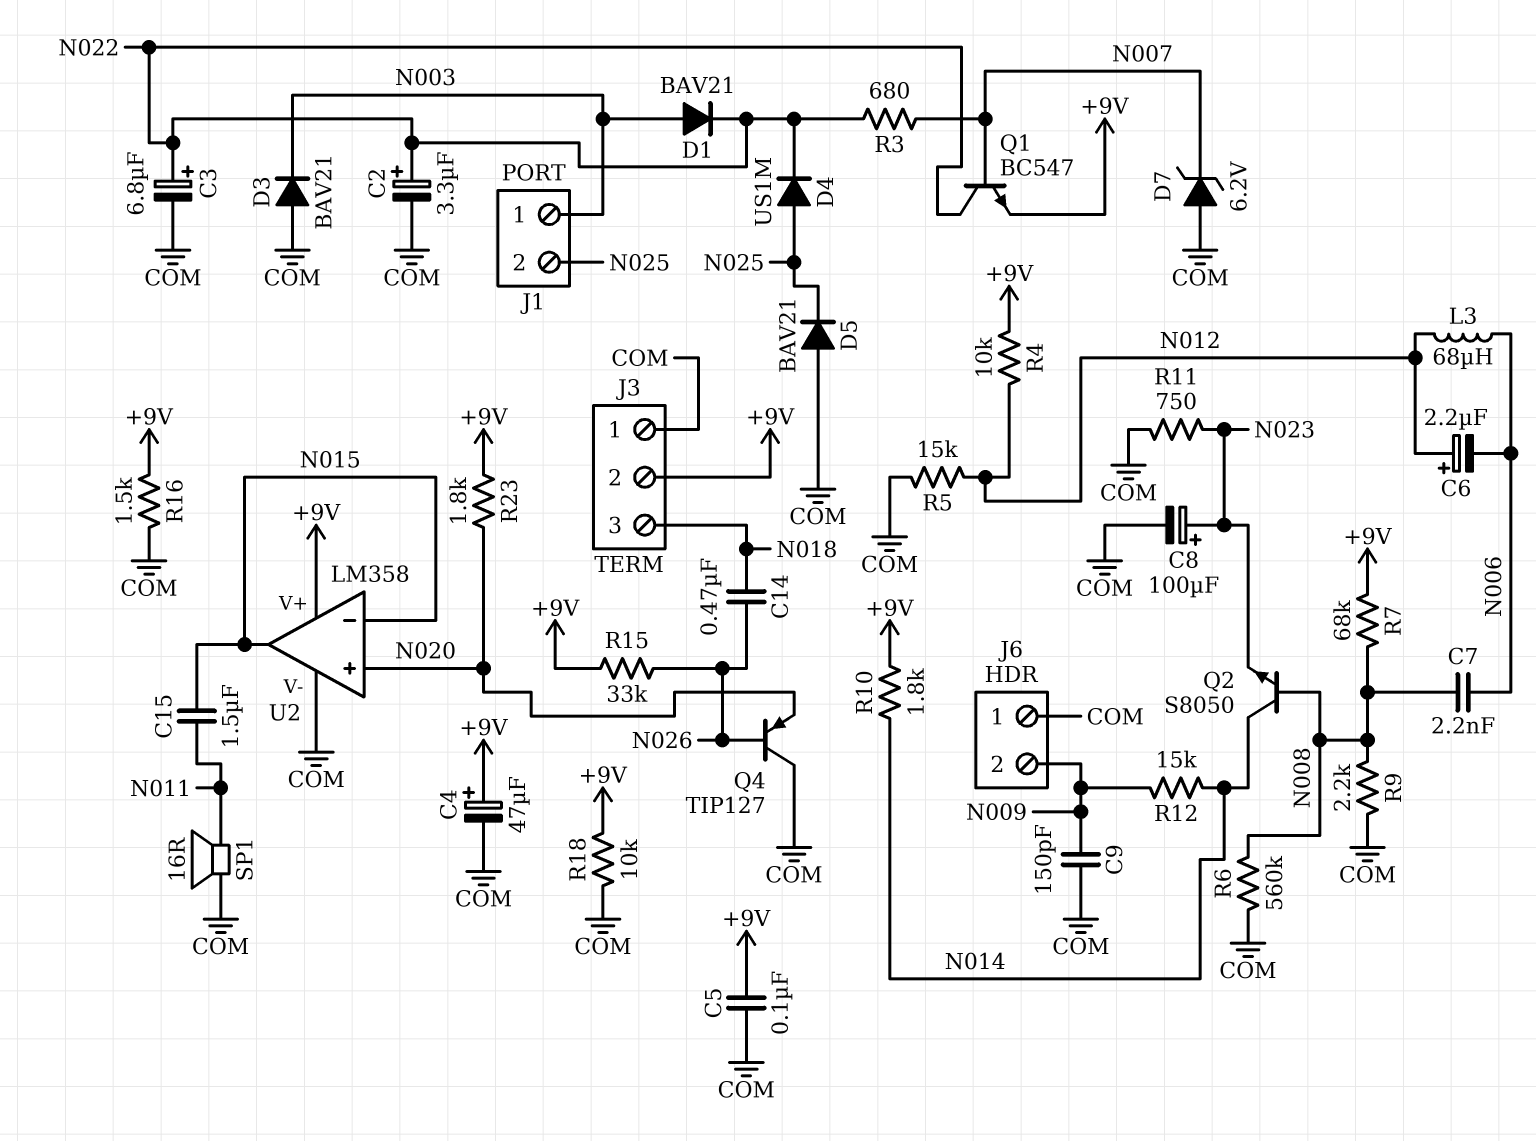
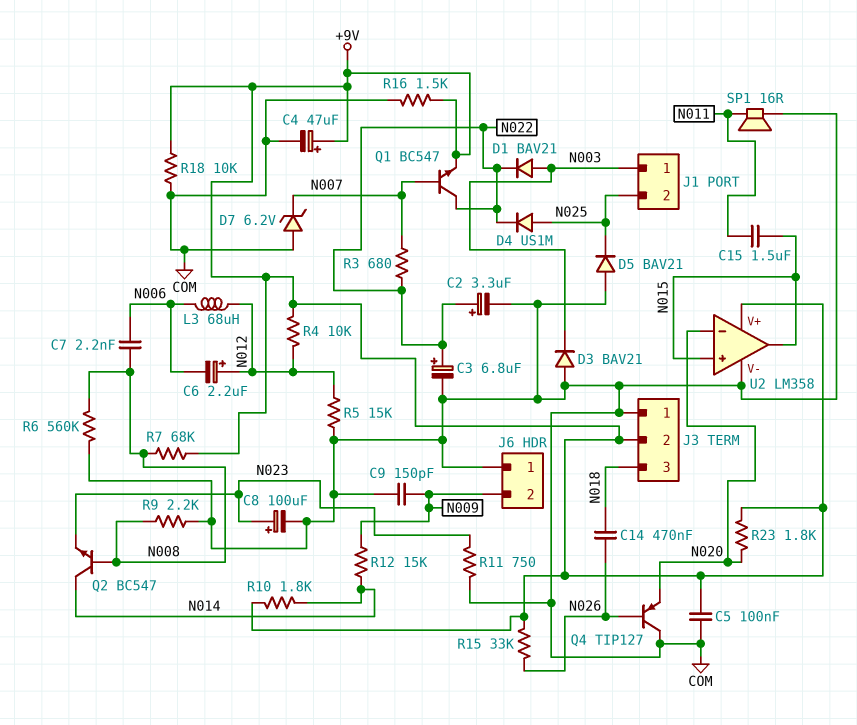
Q2: NPN S8050 (B N008, C N014, E N023) -> NPN BC547 (B N008, C N014, E N023)
U2 pin in+: N020 -> N015
U2 pin in-: N015 -> N020

